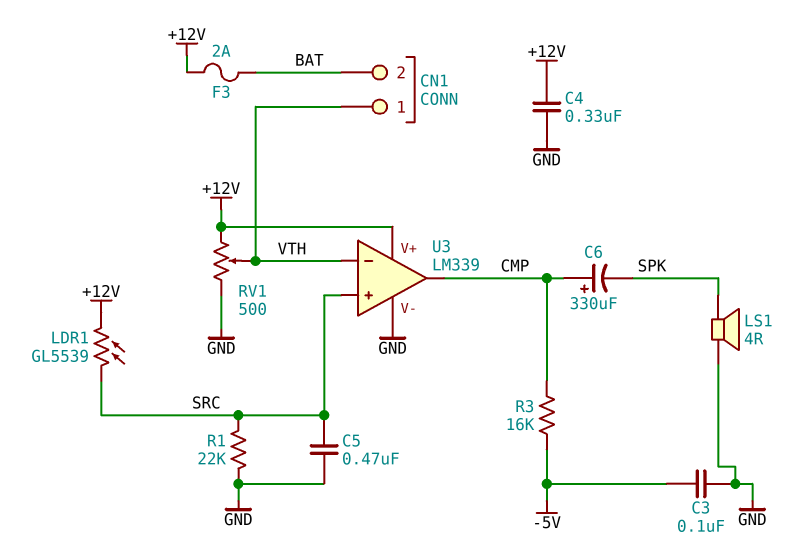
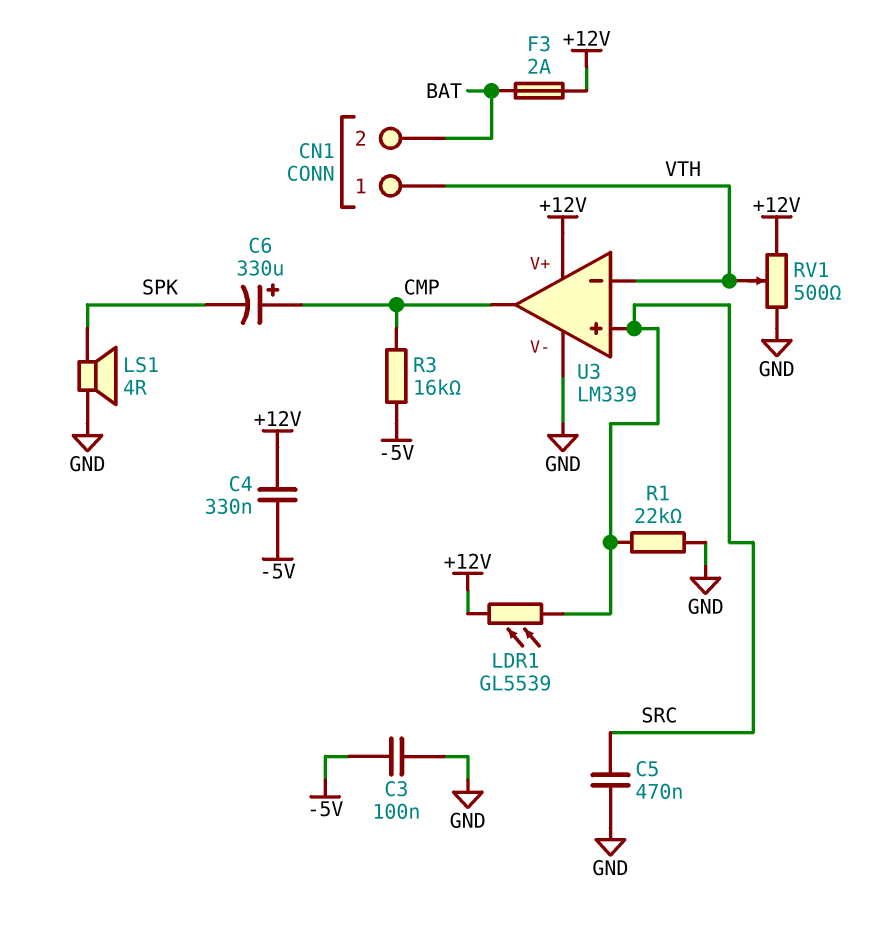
C4: 330nF (+12V, GND) -> 330nF (+12V, -5V)

